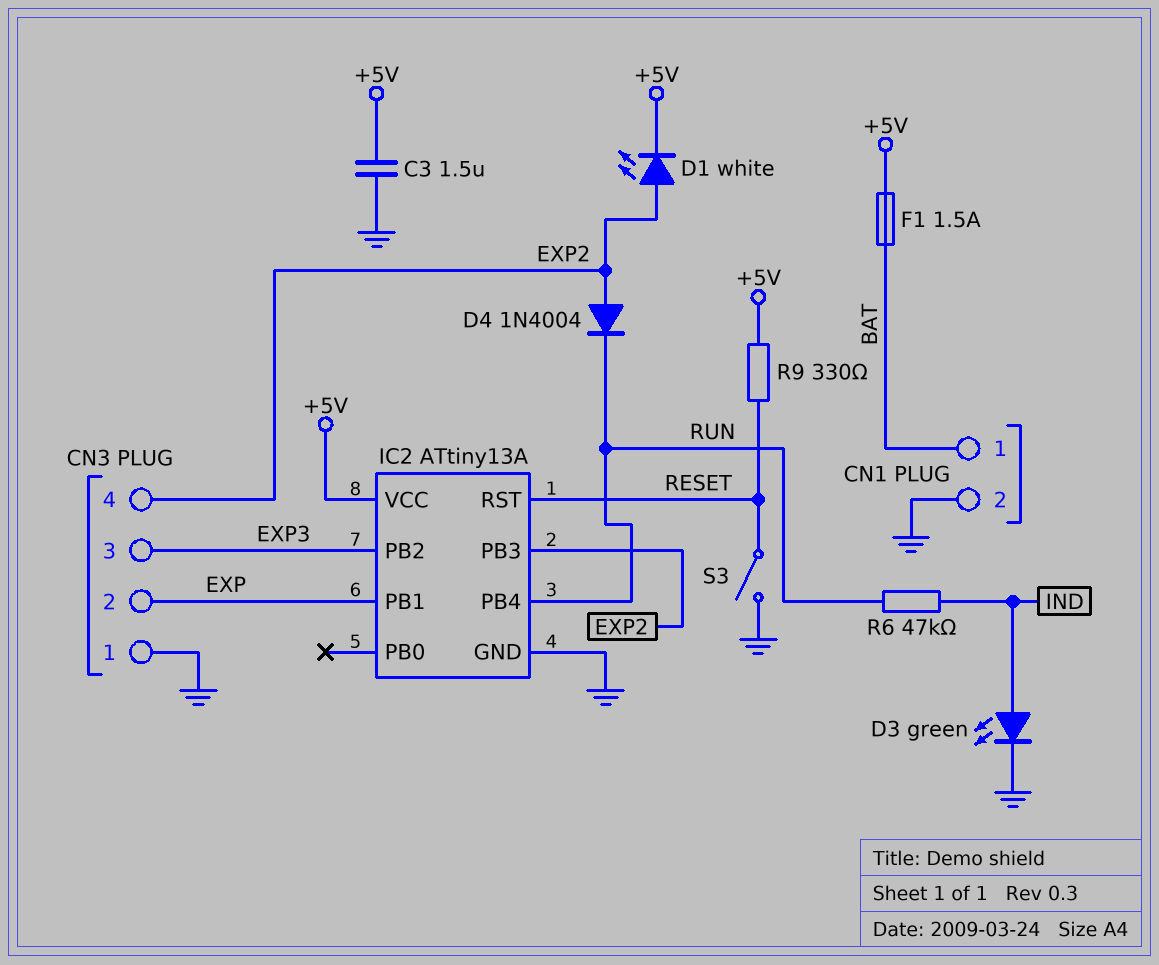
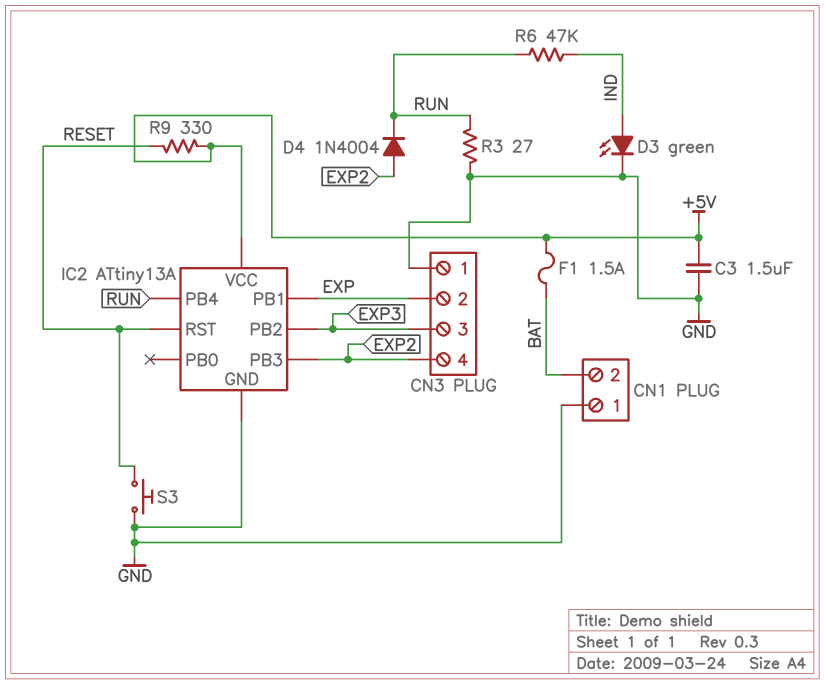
CN1 pin 1: BAT -> GND
CN1 pin 2: GND -> BAT
D1: LED white (A EXP2, K +5V) -> none
R3: none -> 27 (GND, RUN)
S3: switch (GND, RESET) -> button (GND, RESET)

